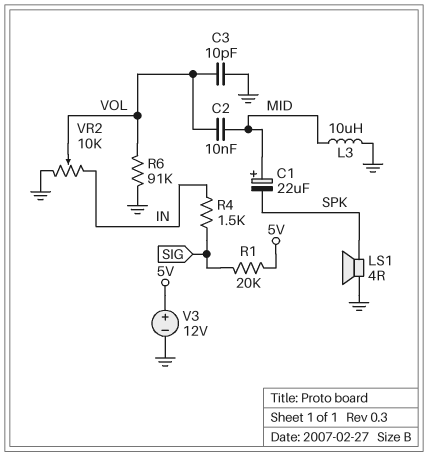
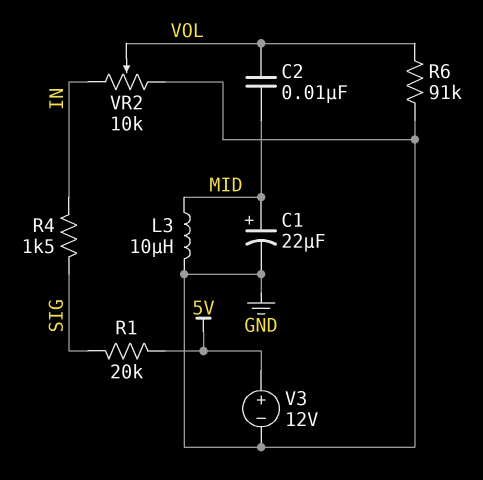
C1: 22uF (plus MID, minus SPK) -> 22uF (plus MID, minus GND)
C3: 10pF (GND, VOL) -> none
LS1: speaker 4R (GND, SPK) -> none

